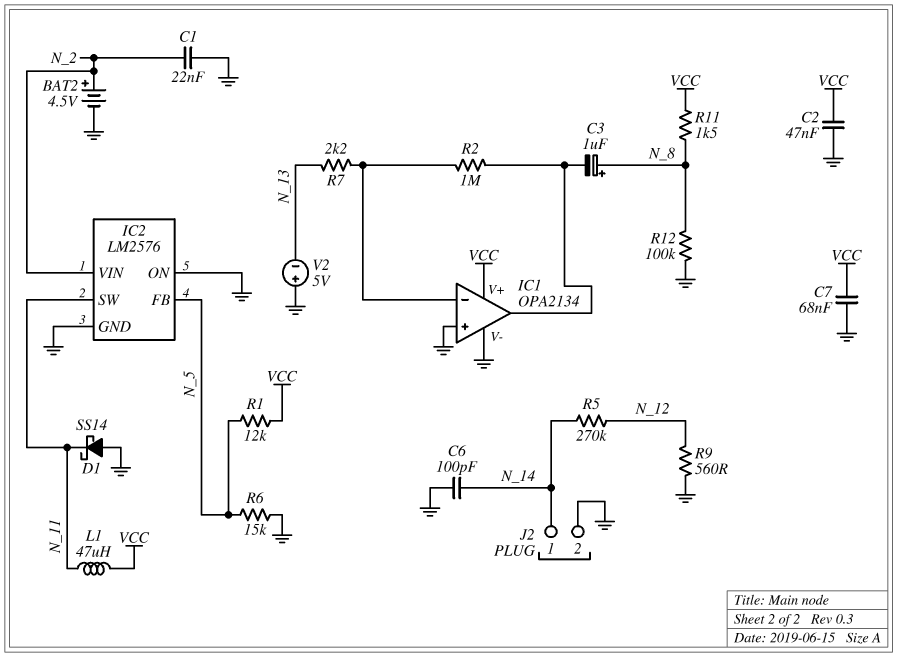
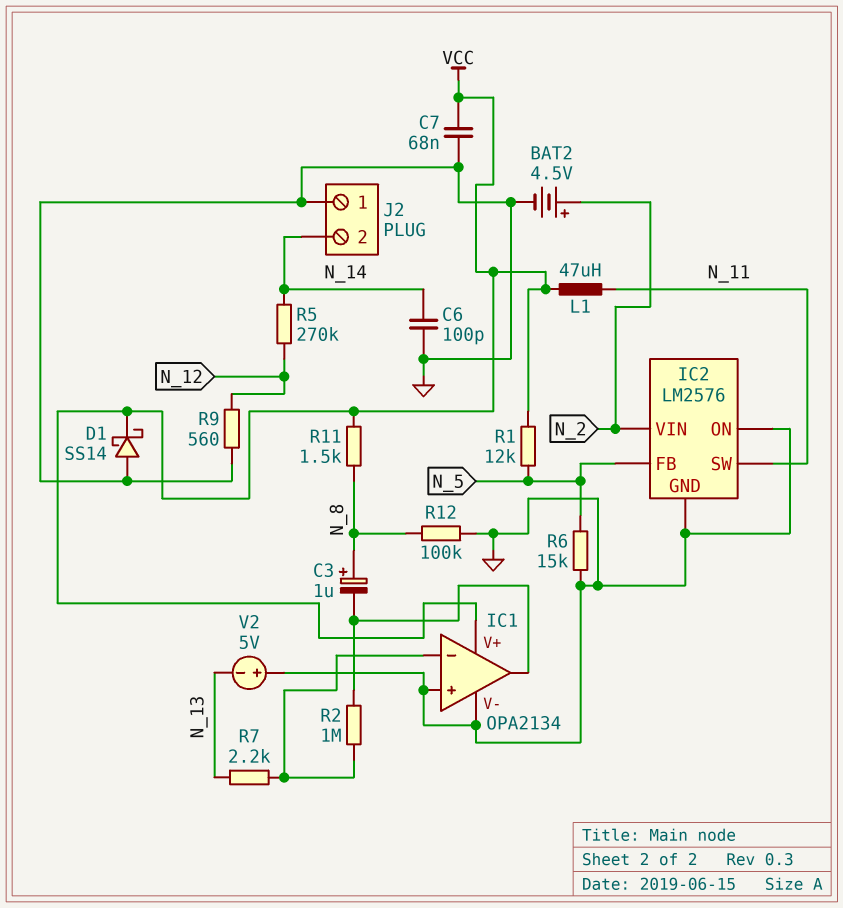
C1: 22nF (GND, N_2) -> none
C2: 47nF (GND, VCC) -> none
D1: schottky SS14 (A GND, K N_11) -> schottky SS14 (A GND, K VCC)
J2 pin 1: N_14 -> GND
J2 pin 2: GND -> N_14

